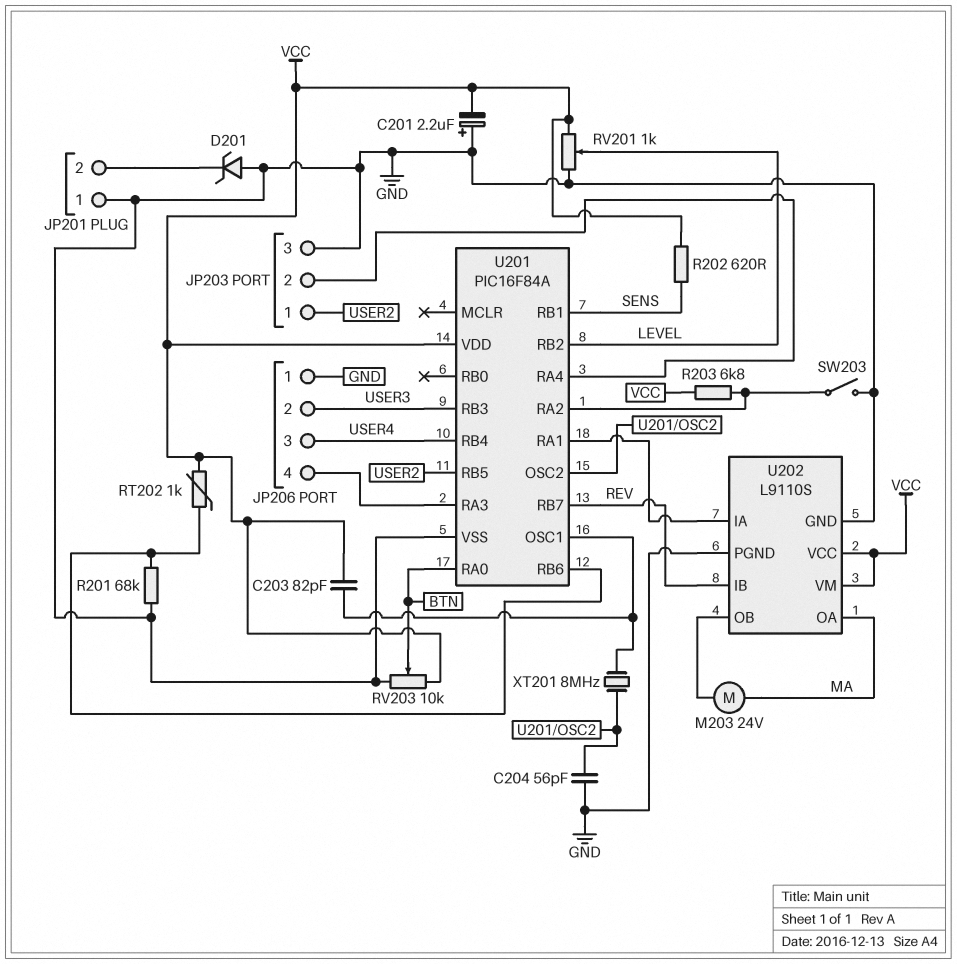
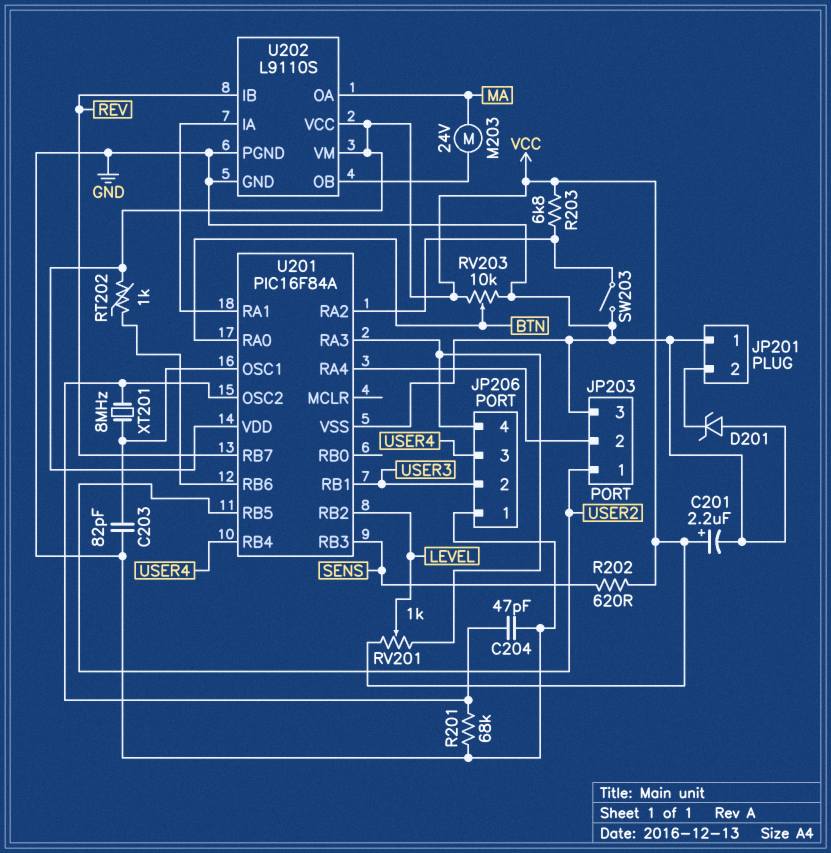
C201: 2.2uF (plus GND, minus VCC) -> 2.2uF (plus VCC, minus GND)
C203: 82pF (U201/OSC1, VCC) -> 82pF (GND, U201/OSC1)
C204: 56pF (GND, U201/OSC2) -> 47pF (GND, U201/OSC2)
R201: 68k (GND, U201/RB6) -> 68k (GND, U201/OSC2)
RV201: 1k (GND, VCC, wiper LEVEL) -> 1k (JP206/4, VCC, wiper LEVEL)
U201 pin RB1: SENS -> USER3
U201 pin RB3: USER3 -> SENS

